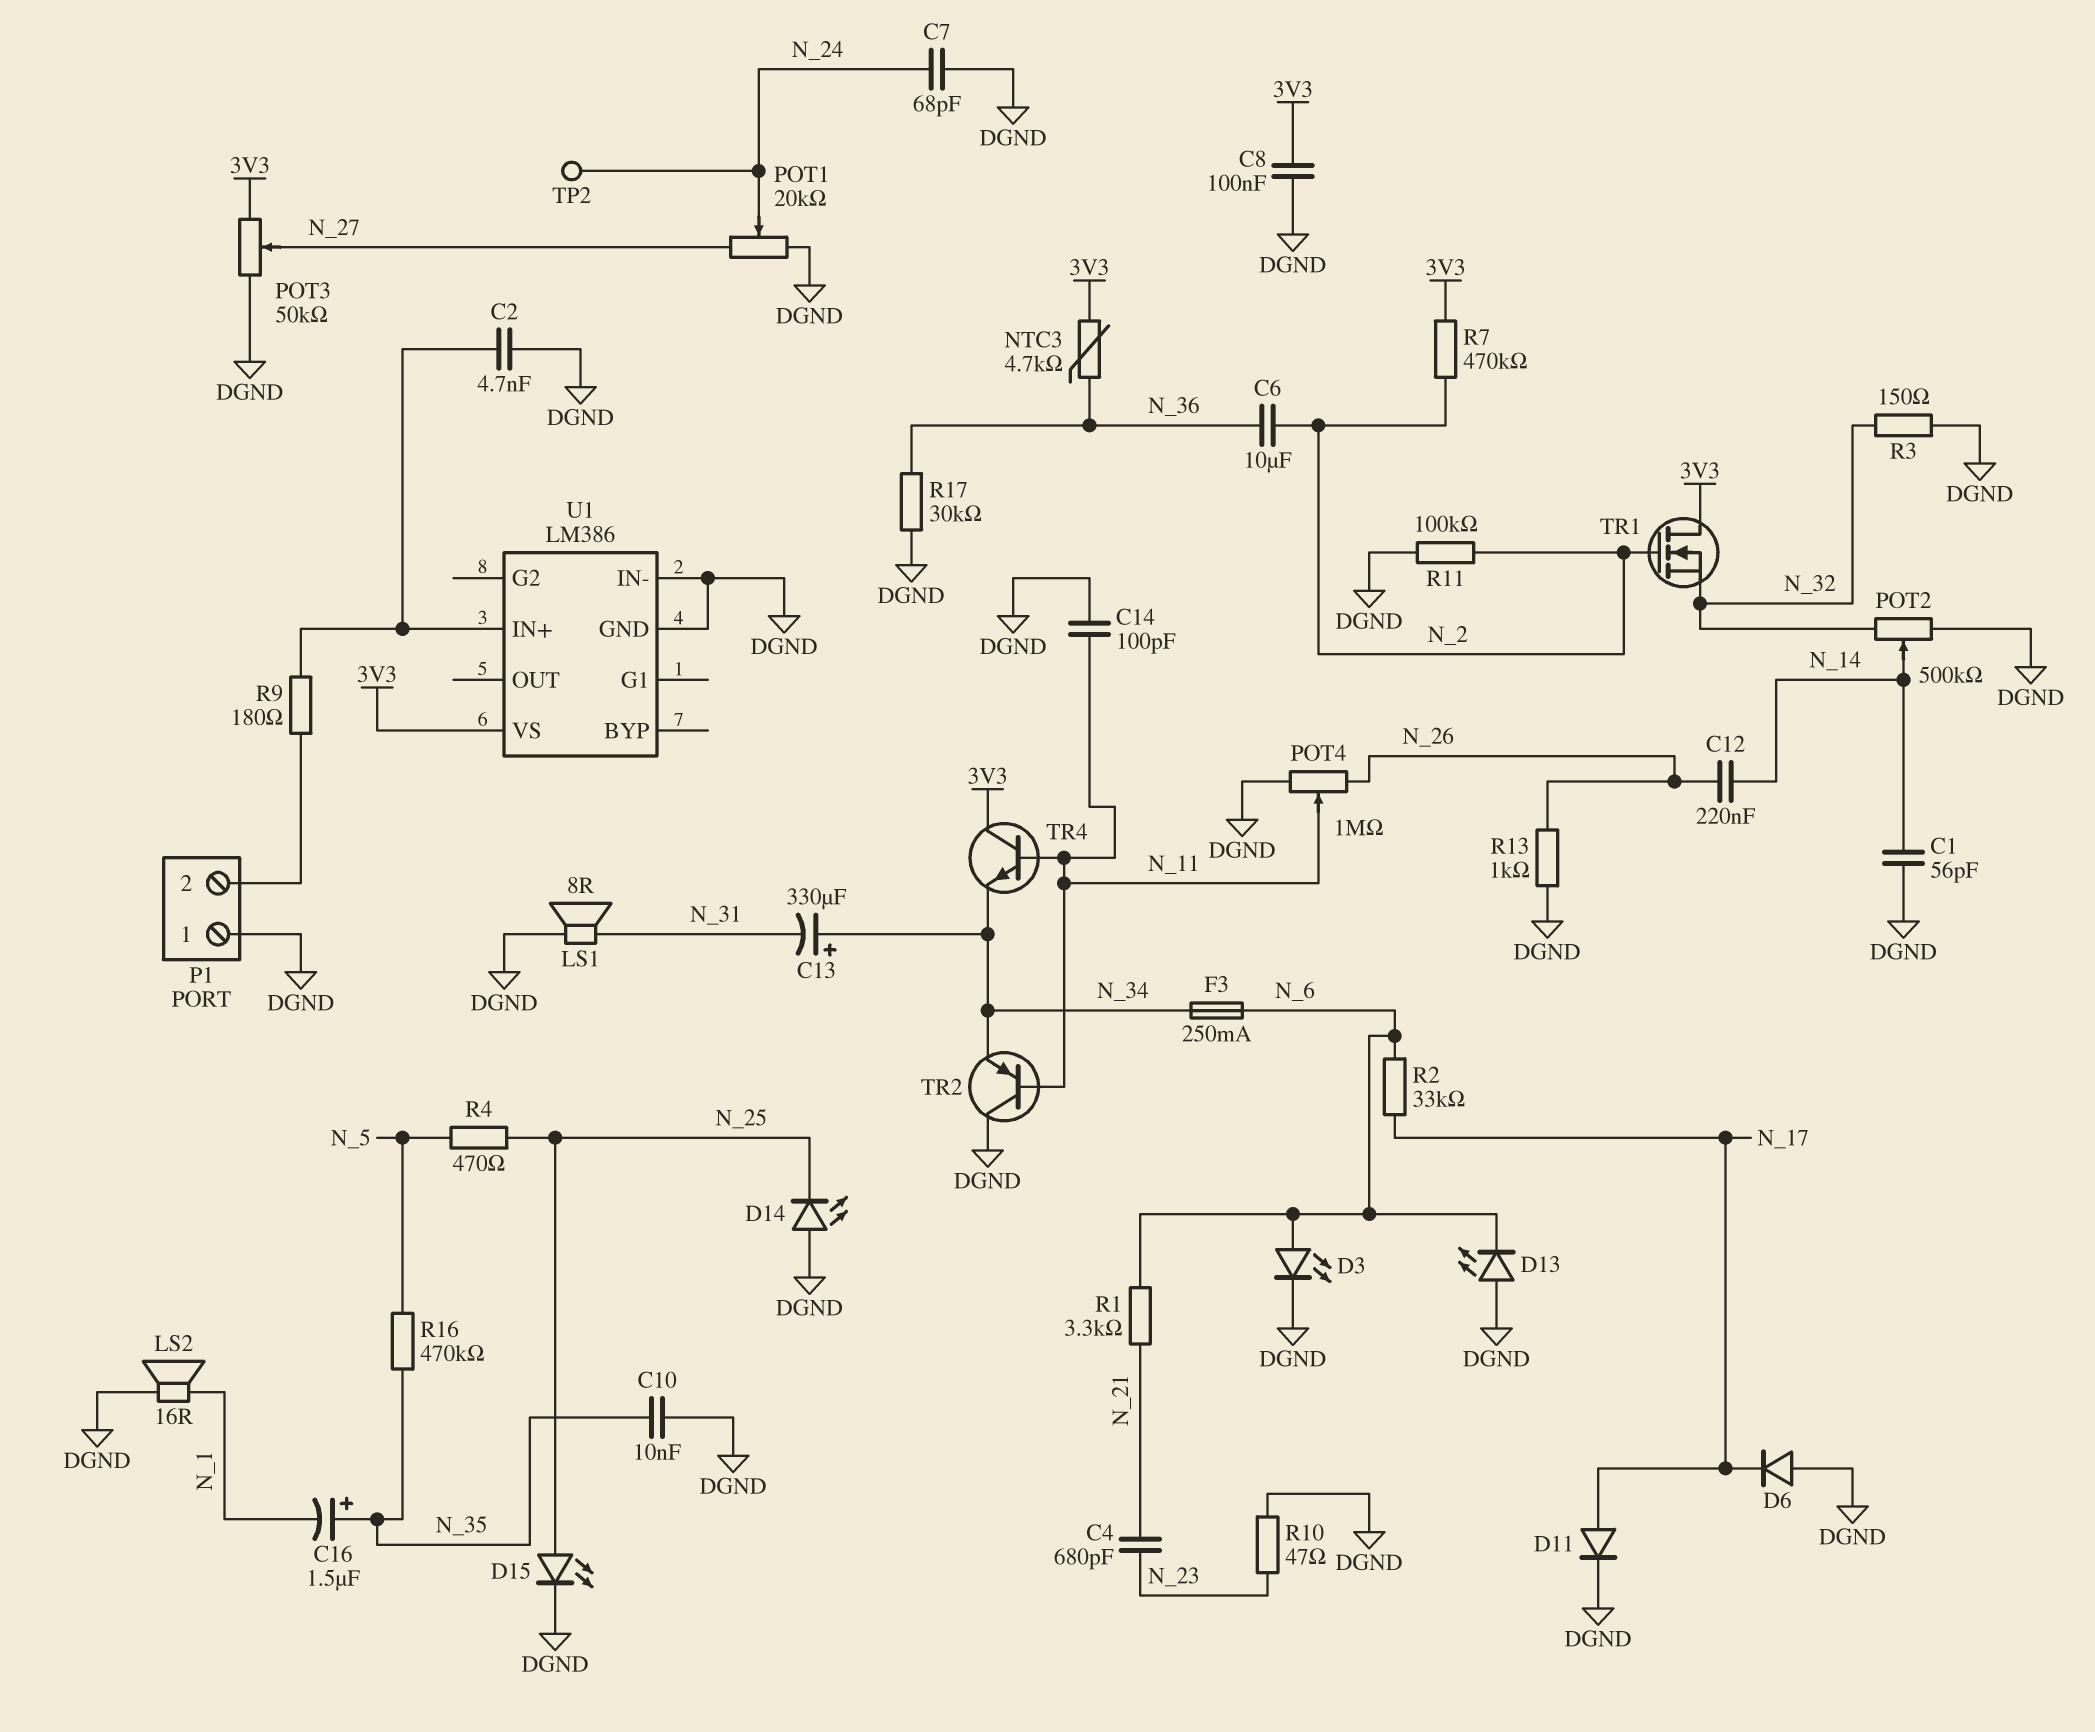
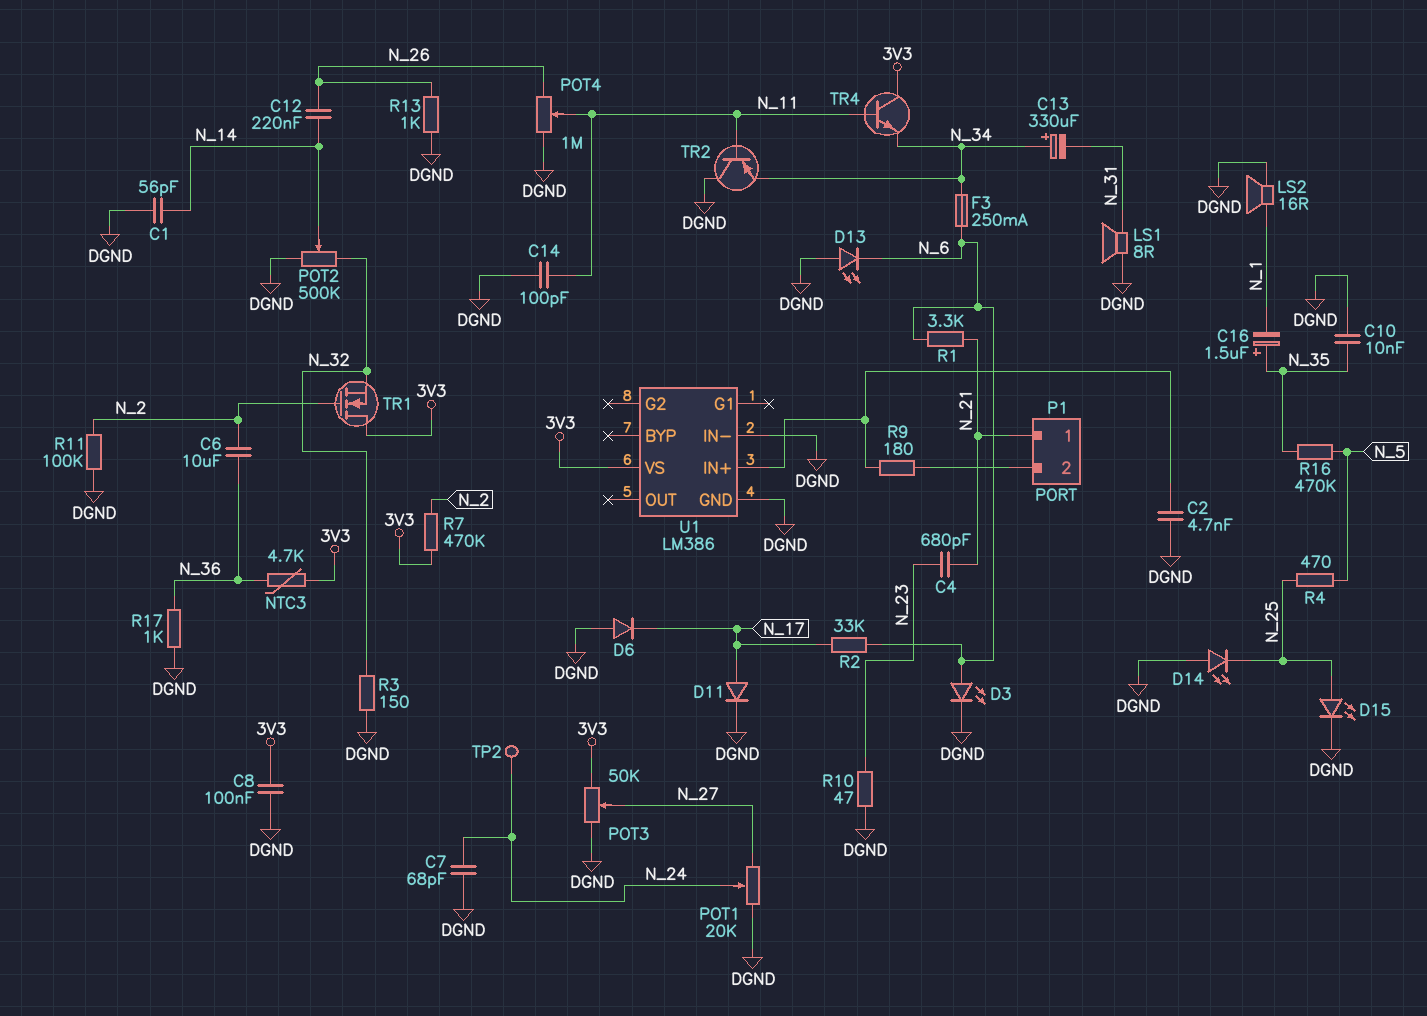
P1 pin 1: DGND -> N_21
R17: 30k (DGND, N_36) -> 1k (DGND, N_36)

